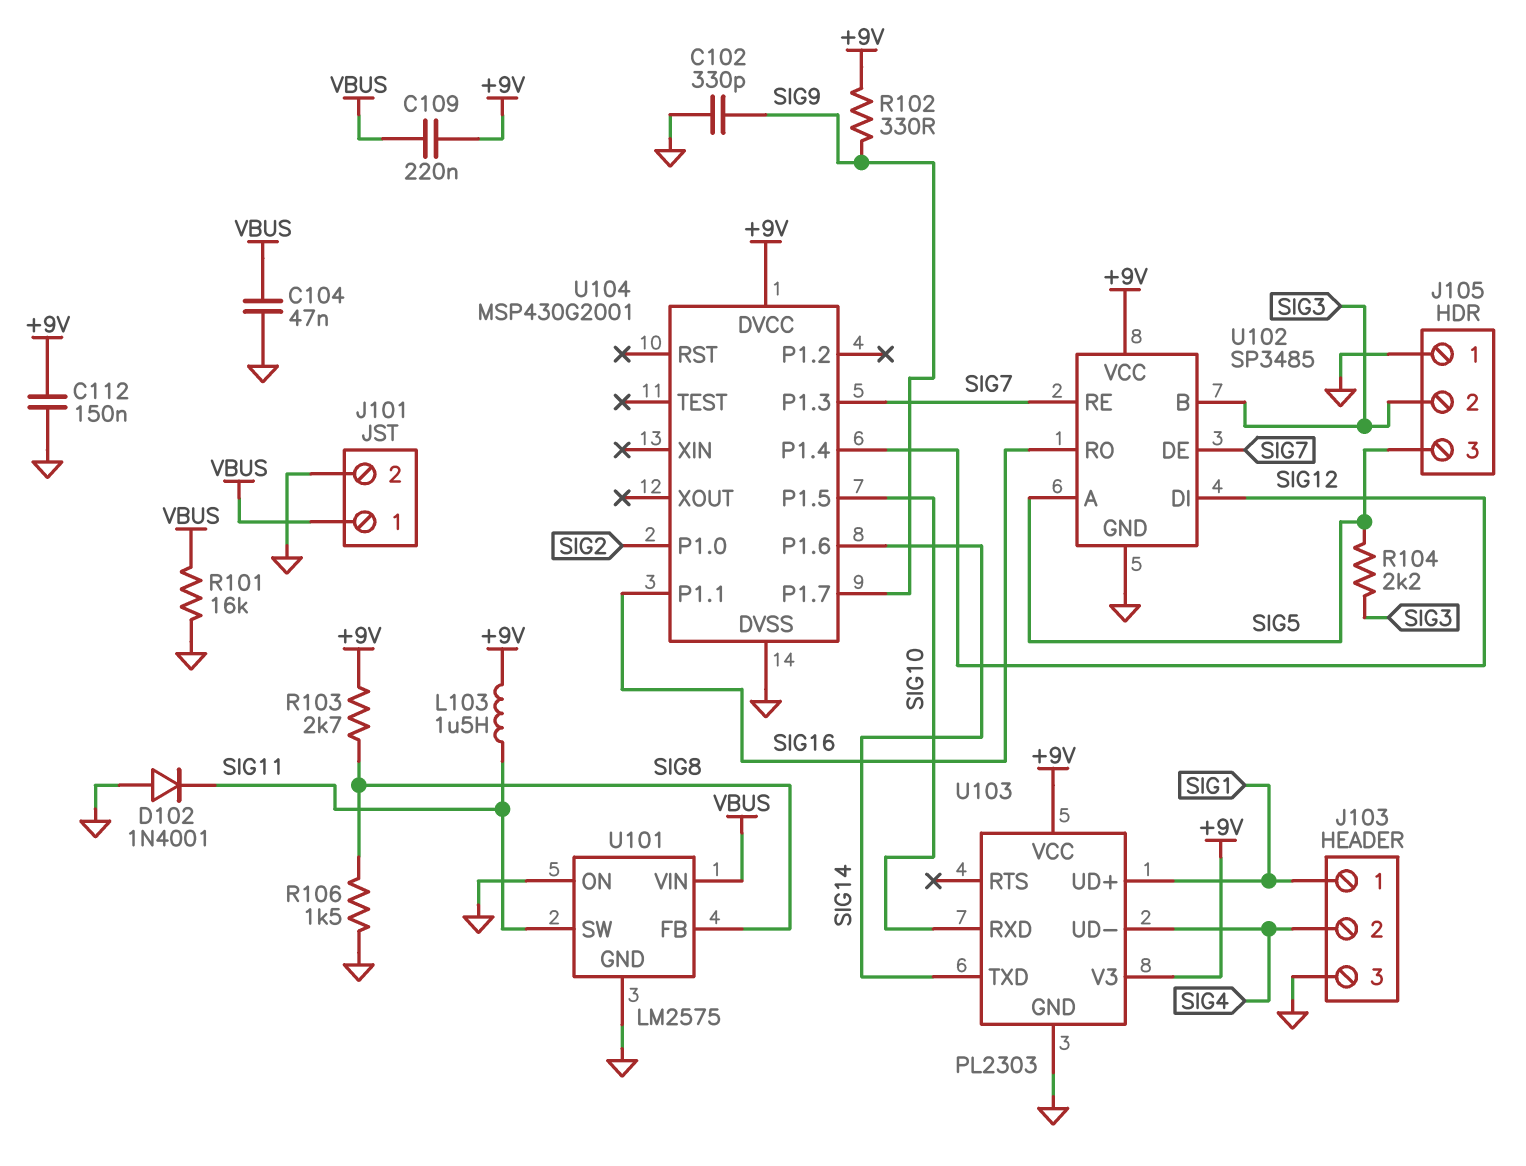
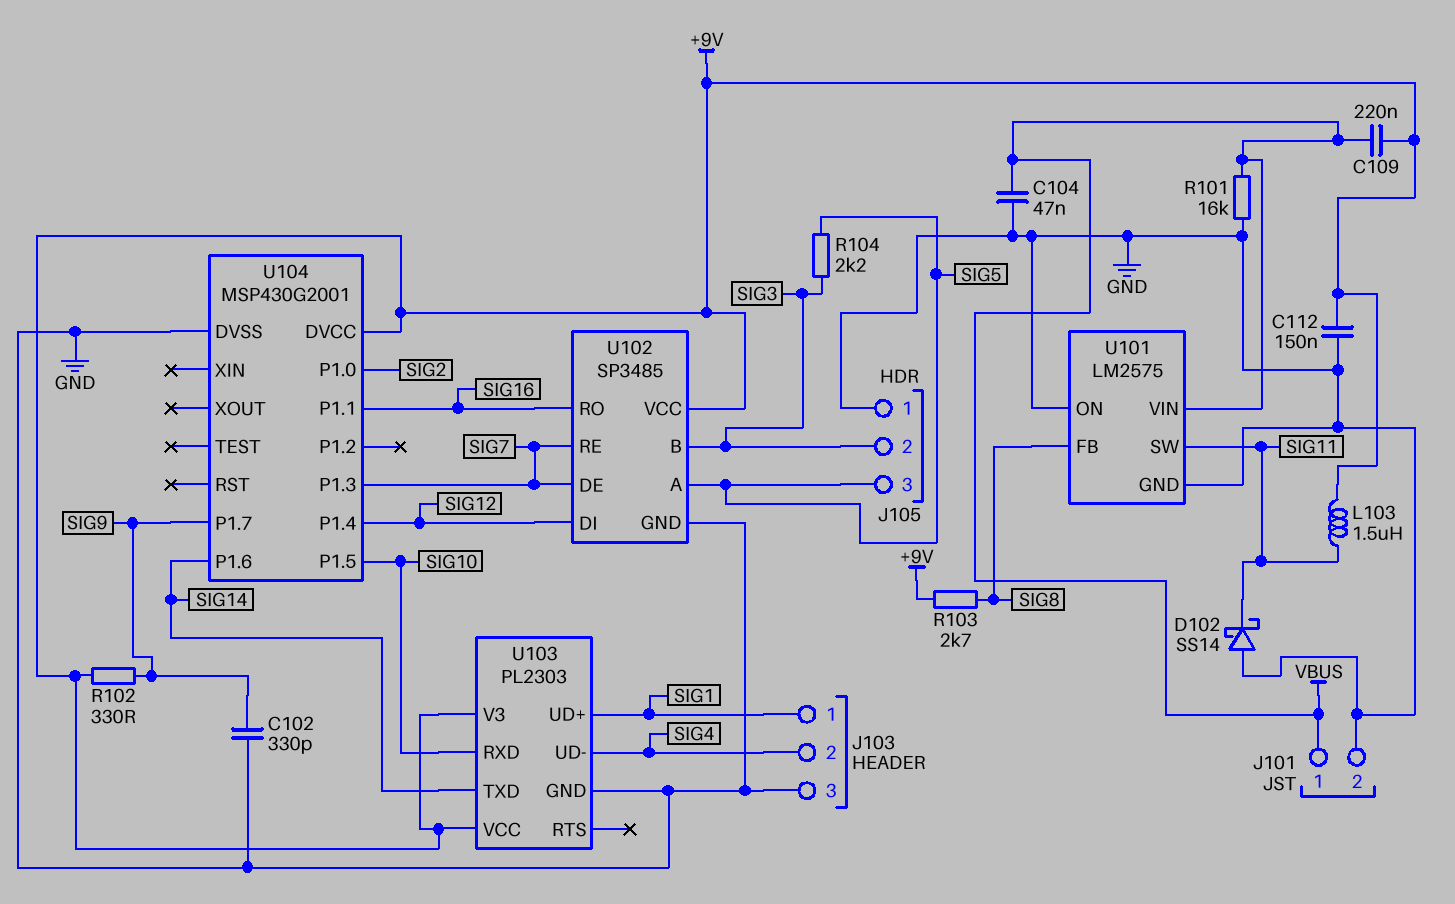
D102: diode 1N4001 (A GND, K SIG11) -> schottky SS14 (A GND, K SIG11)
R106: 1.5k (GND, SIG8) -> none

